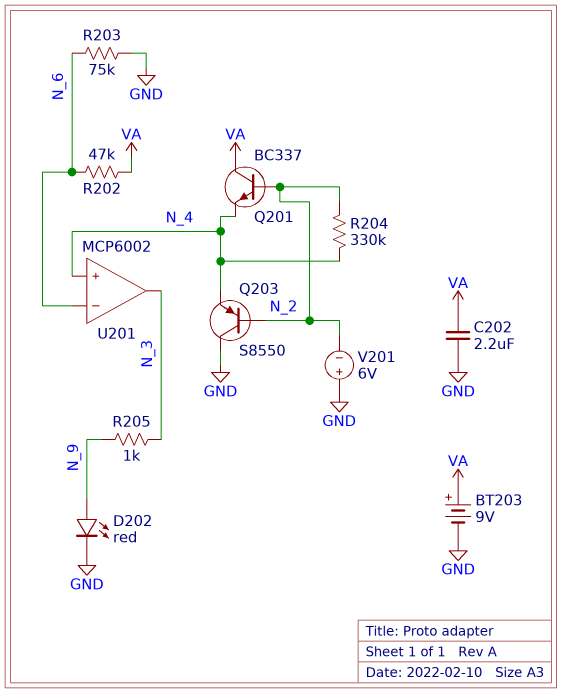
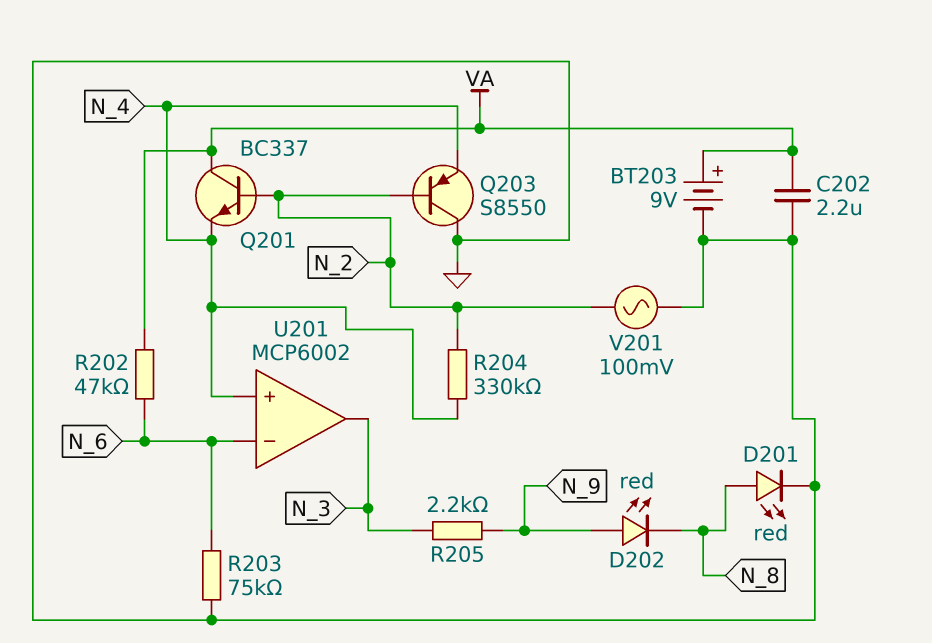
D201: none -> LED red (A N_8, K GND)
D202: LED red (A N_9, K GND) -> LED red (A N_9, K N_8)
R205: 1k (N_3, N_9) -> 2.2k (N_3, N_9)
V201: 6V (plus GND, minus N_2) -> AC 100mV (GND, N_2)

